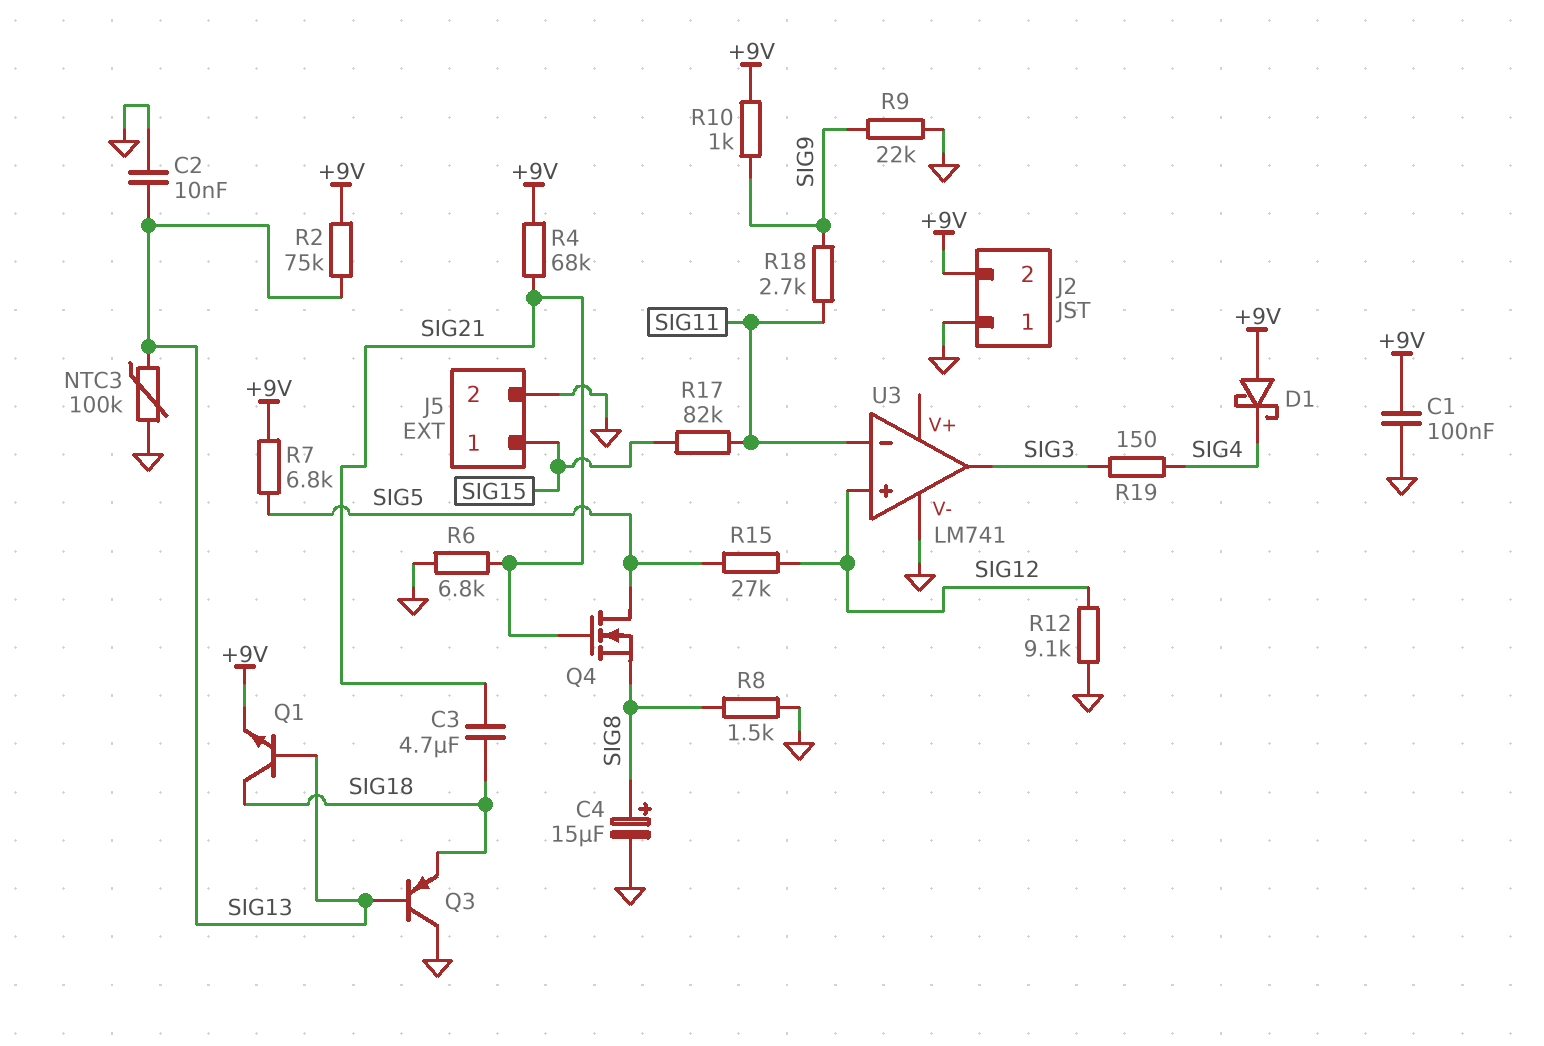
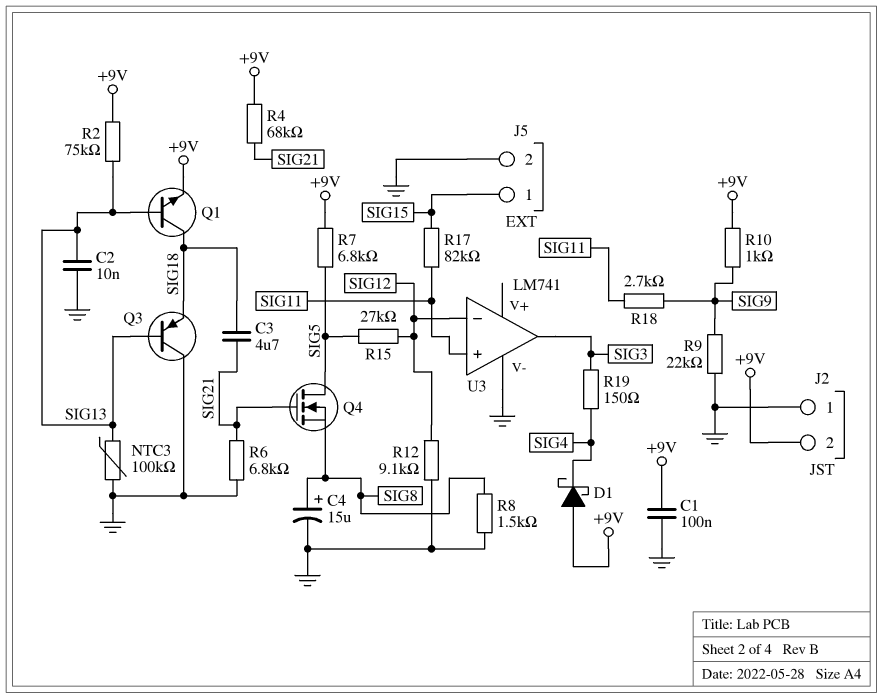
U3 pin in+: SIG12 -> SIG11
U3 pin in-: SIG11 -> SIG12

